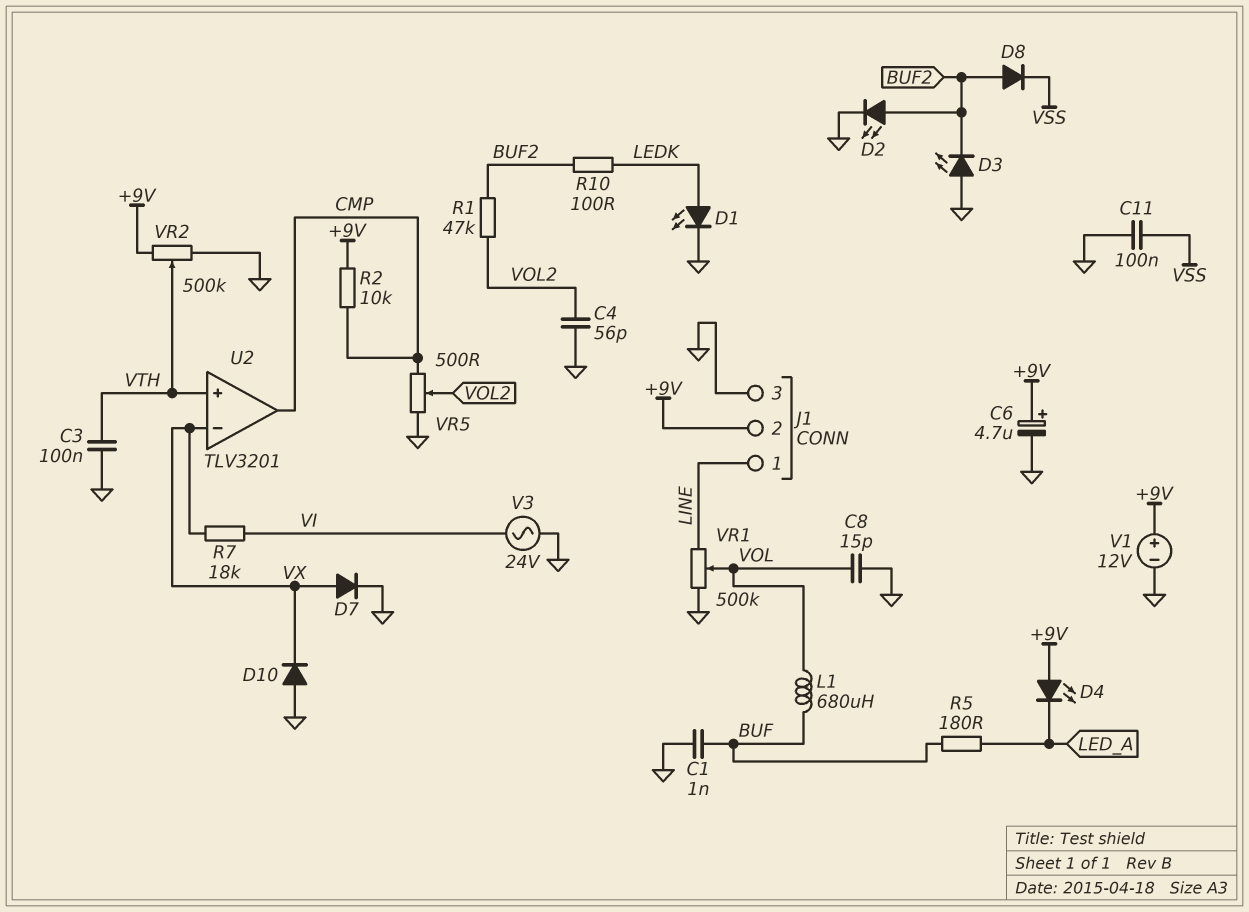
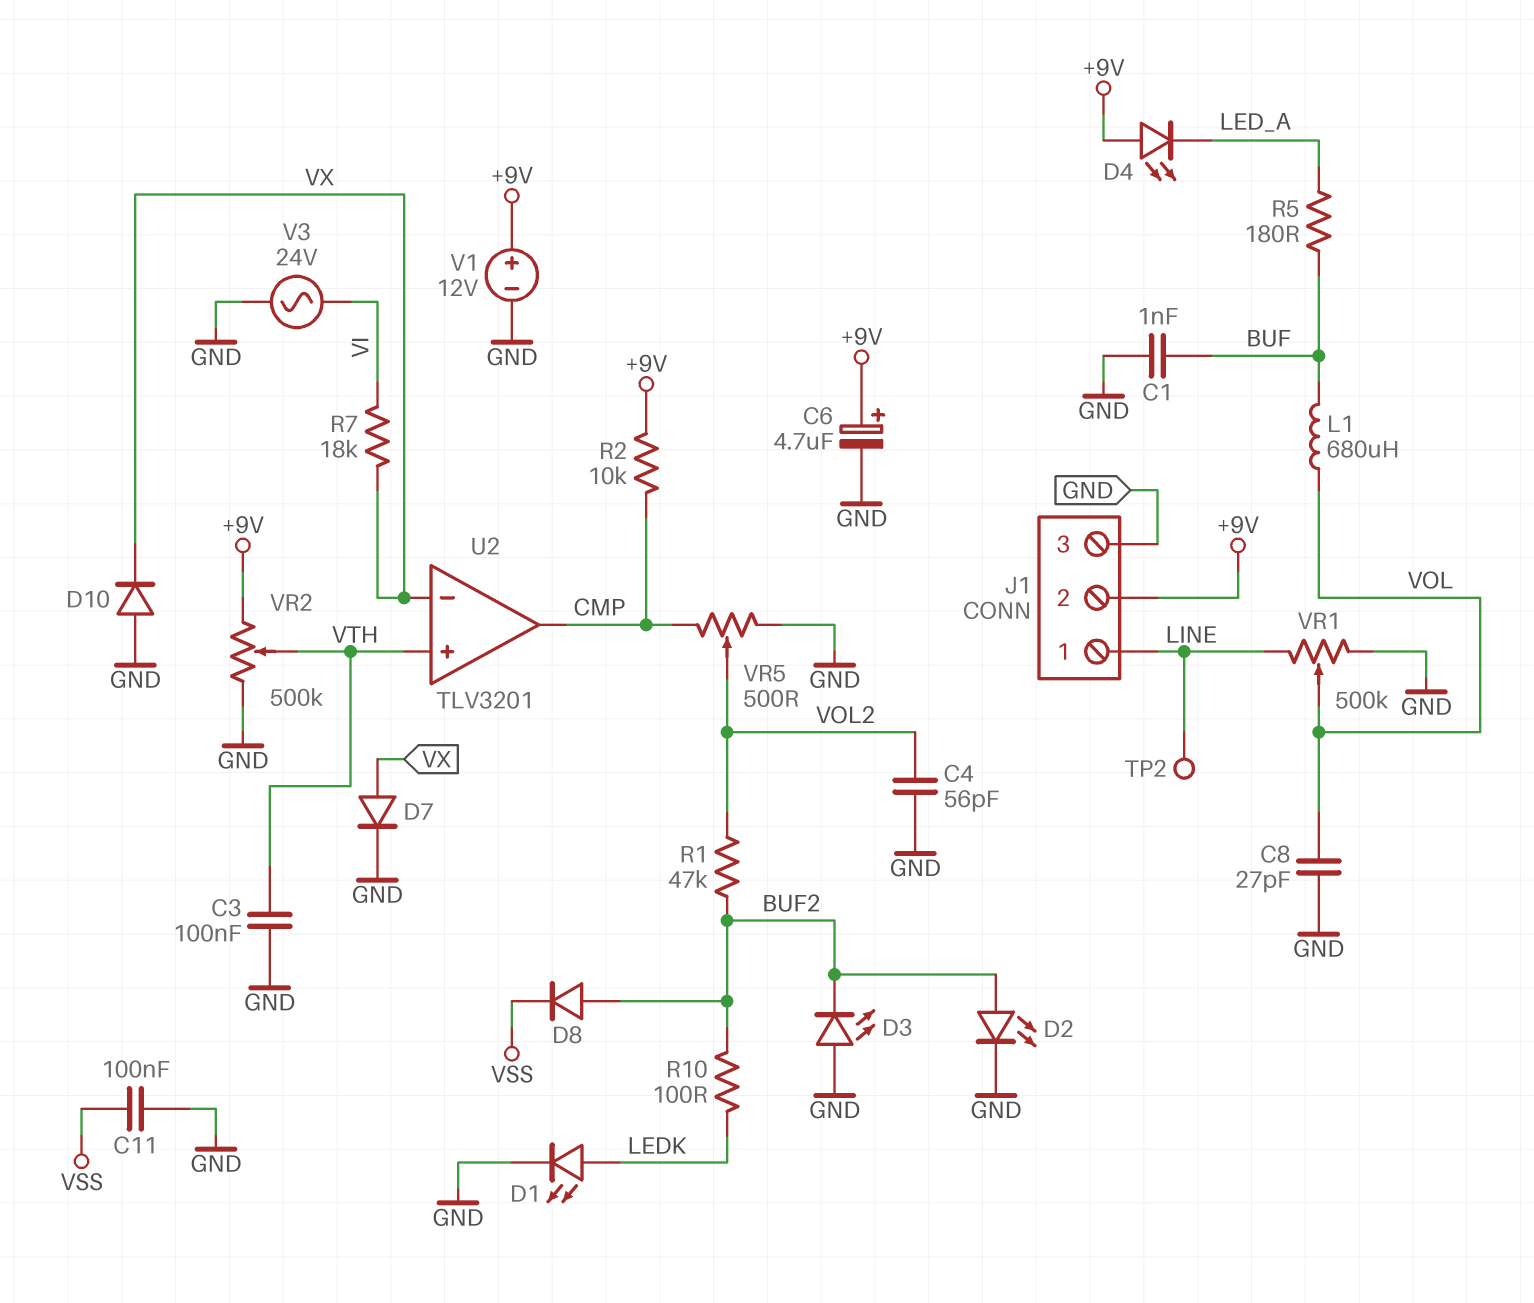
C8: 15pF (GND, VOL) -> 27pF (GND, VOL)
TP2: none -> test point (LINE)

